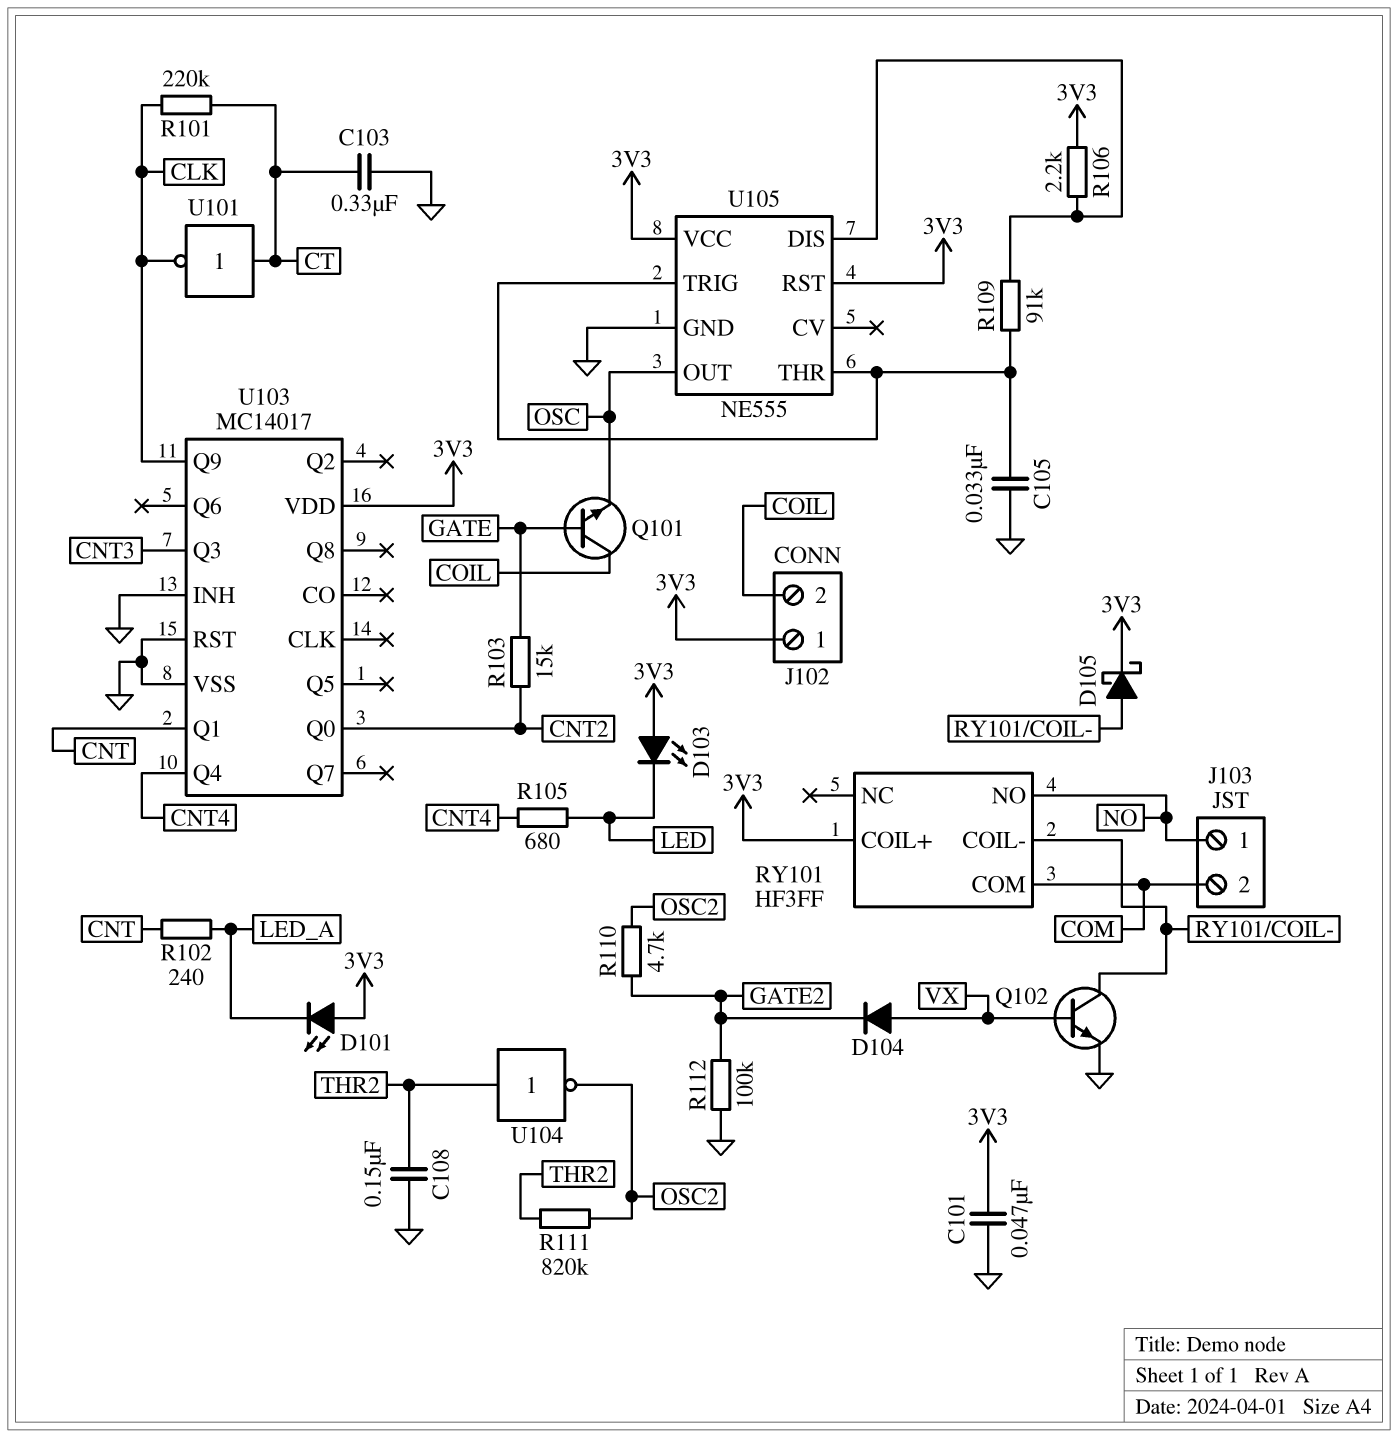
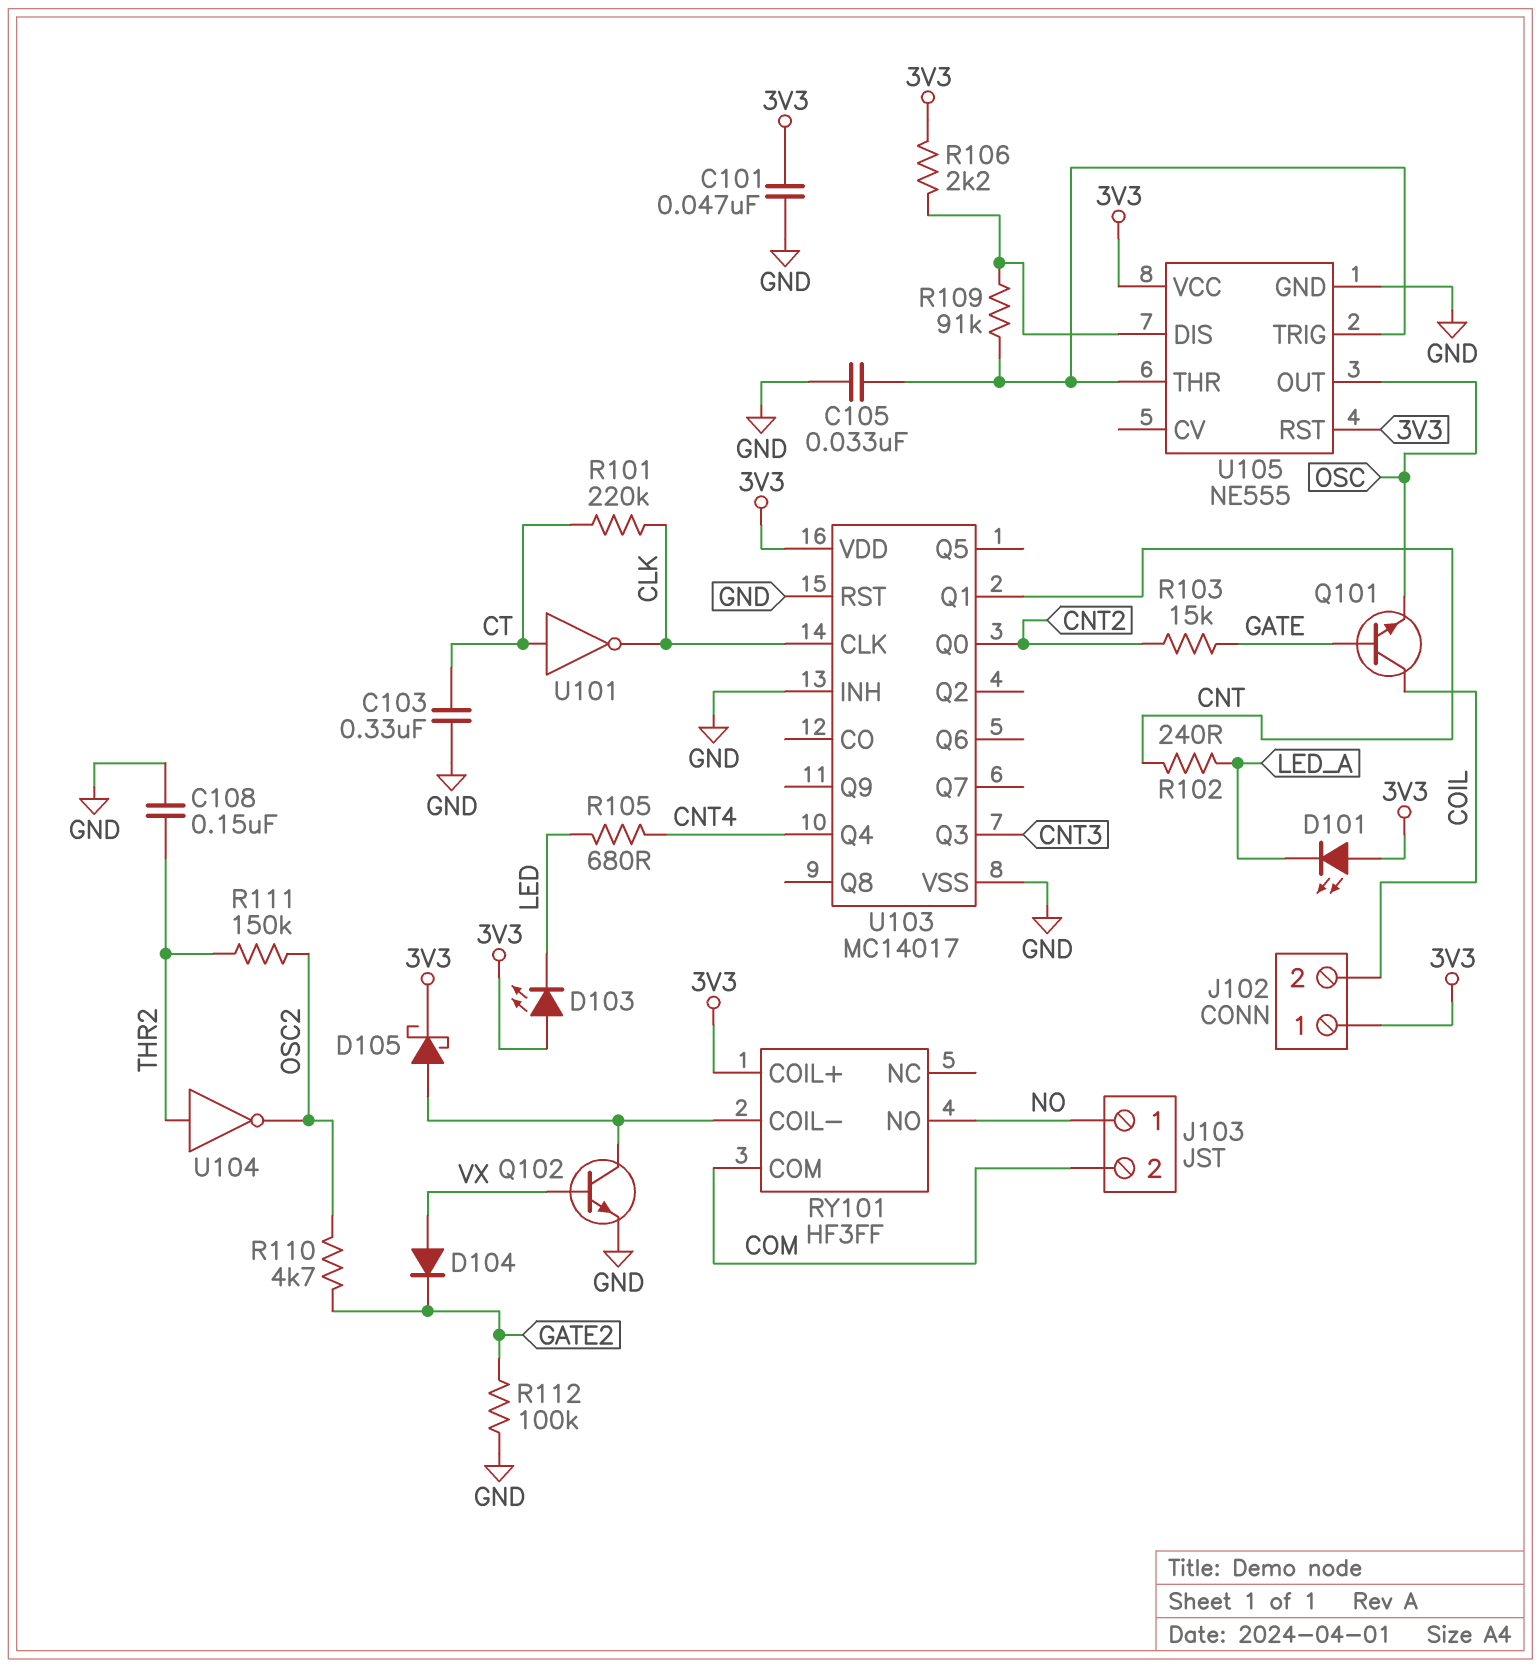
R111: 820k (OSC2, THR2) -> 150k (OSC2, THR2)
U103 pin CLK: none -> CLK
U103 pin Q9: CLK -> none

